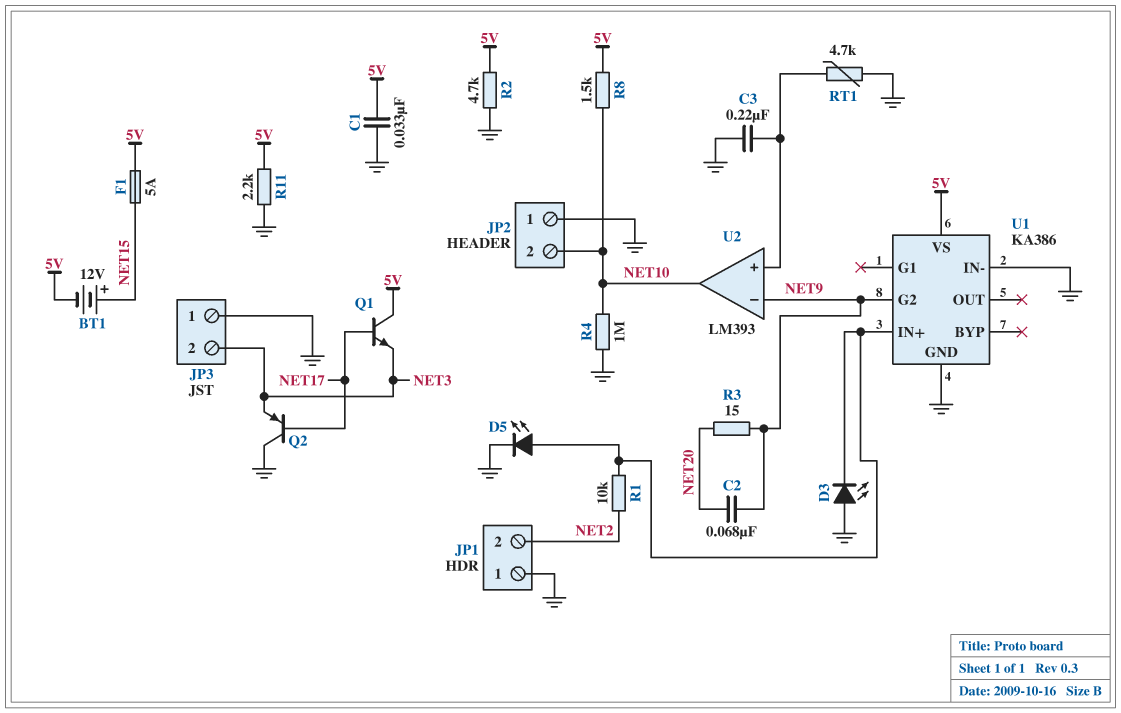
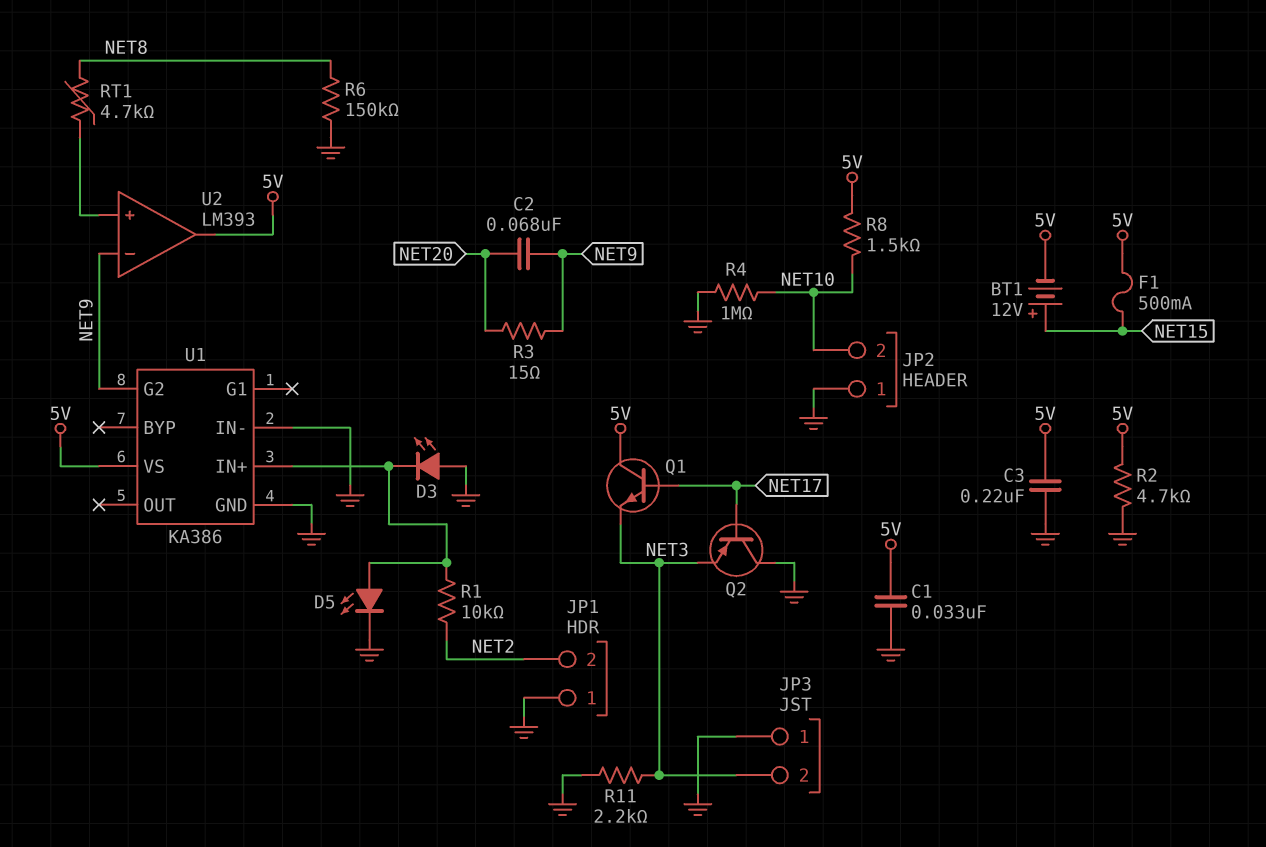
C3: 220nF (GND, U2/in+) -> 220nF (5V, GND)
F1: 5A (5V, NET15) -> 500mA (5V, NET15)
R6: none -> 150k (GND, NET8)
R11: 2.2k (5V, GND) -> 2.2k (GND, NET3)
RT1: 4.7k (GND, U2/in+) -> 4.7k (NET8, U2/in+)
U2 pin out: NET10 -> 5V

